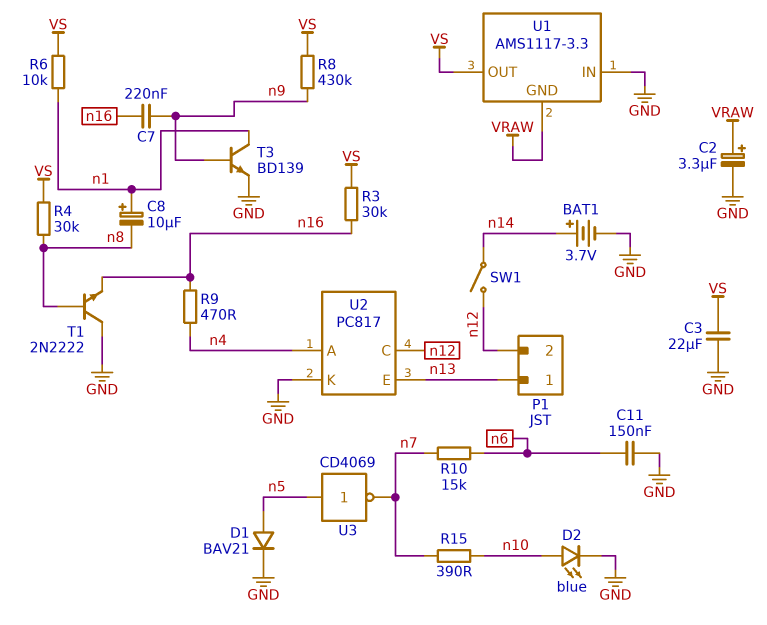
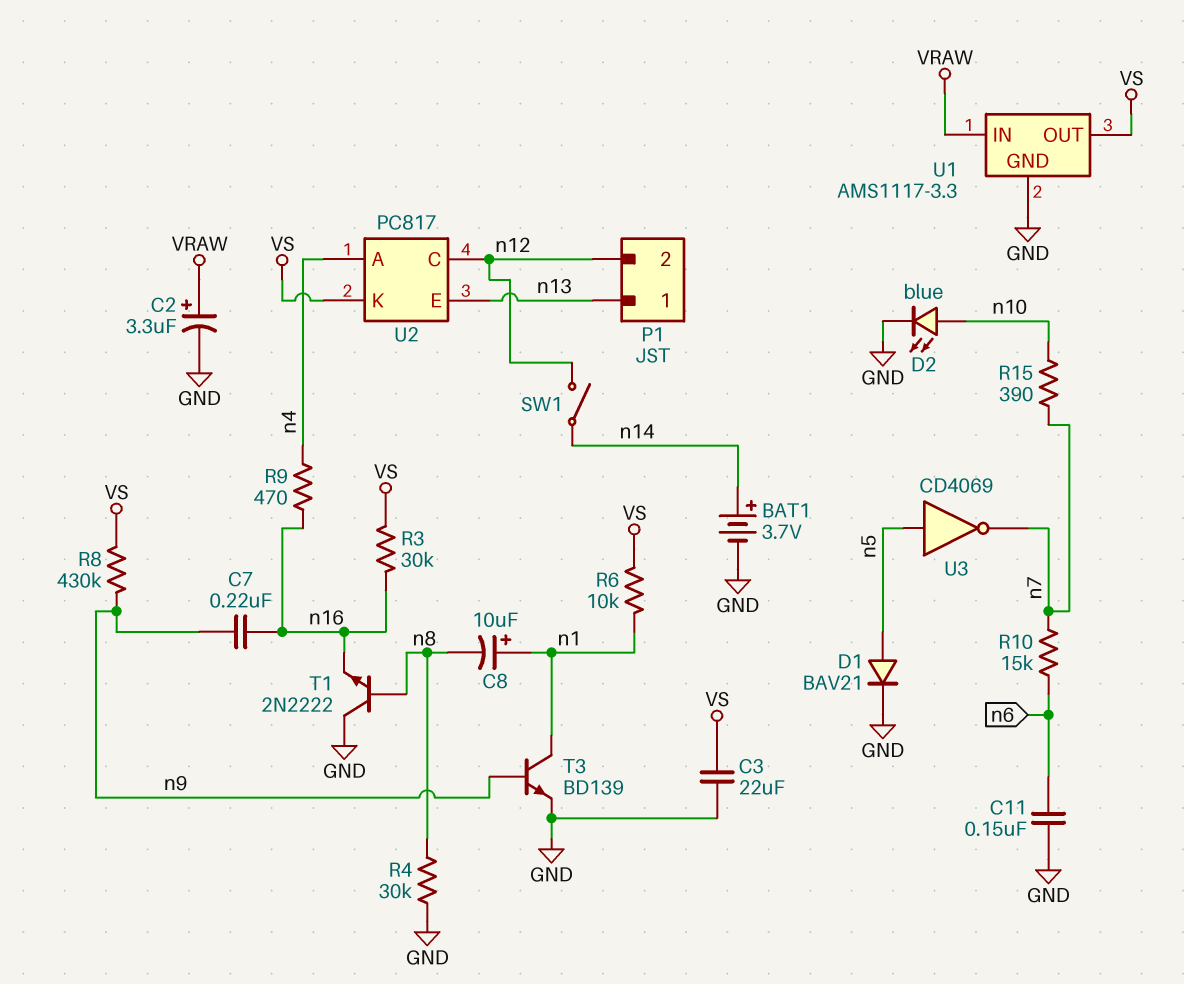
R4: 30k (VS, n8) -> 30k (GND, n8)
U1 pin GND: VRAW -> GND
U1 pin IN: GND -> VRAW
U2 pin K: GND -> VS

